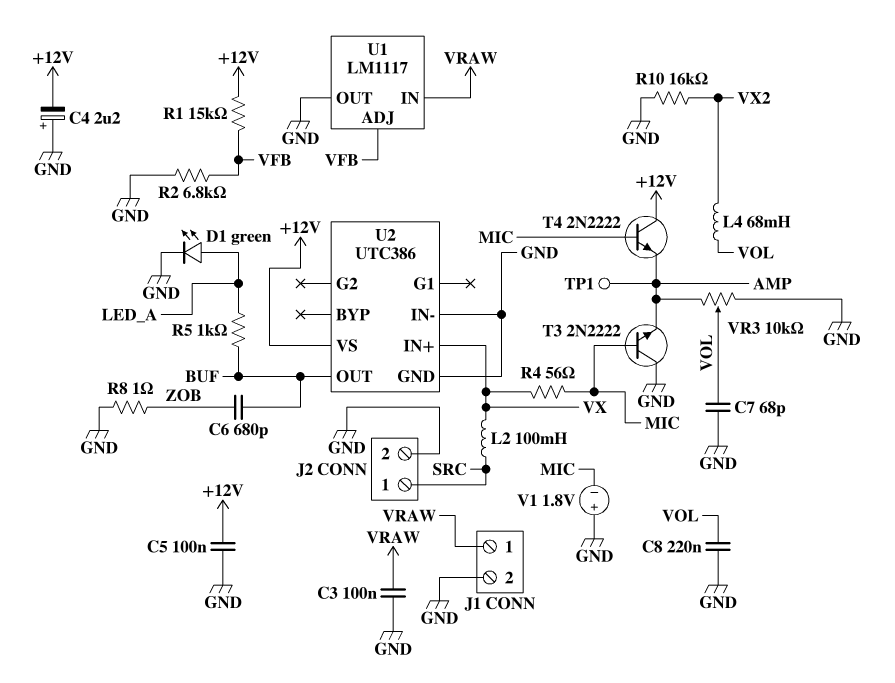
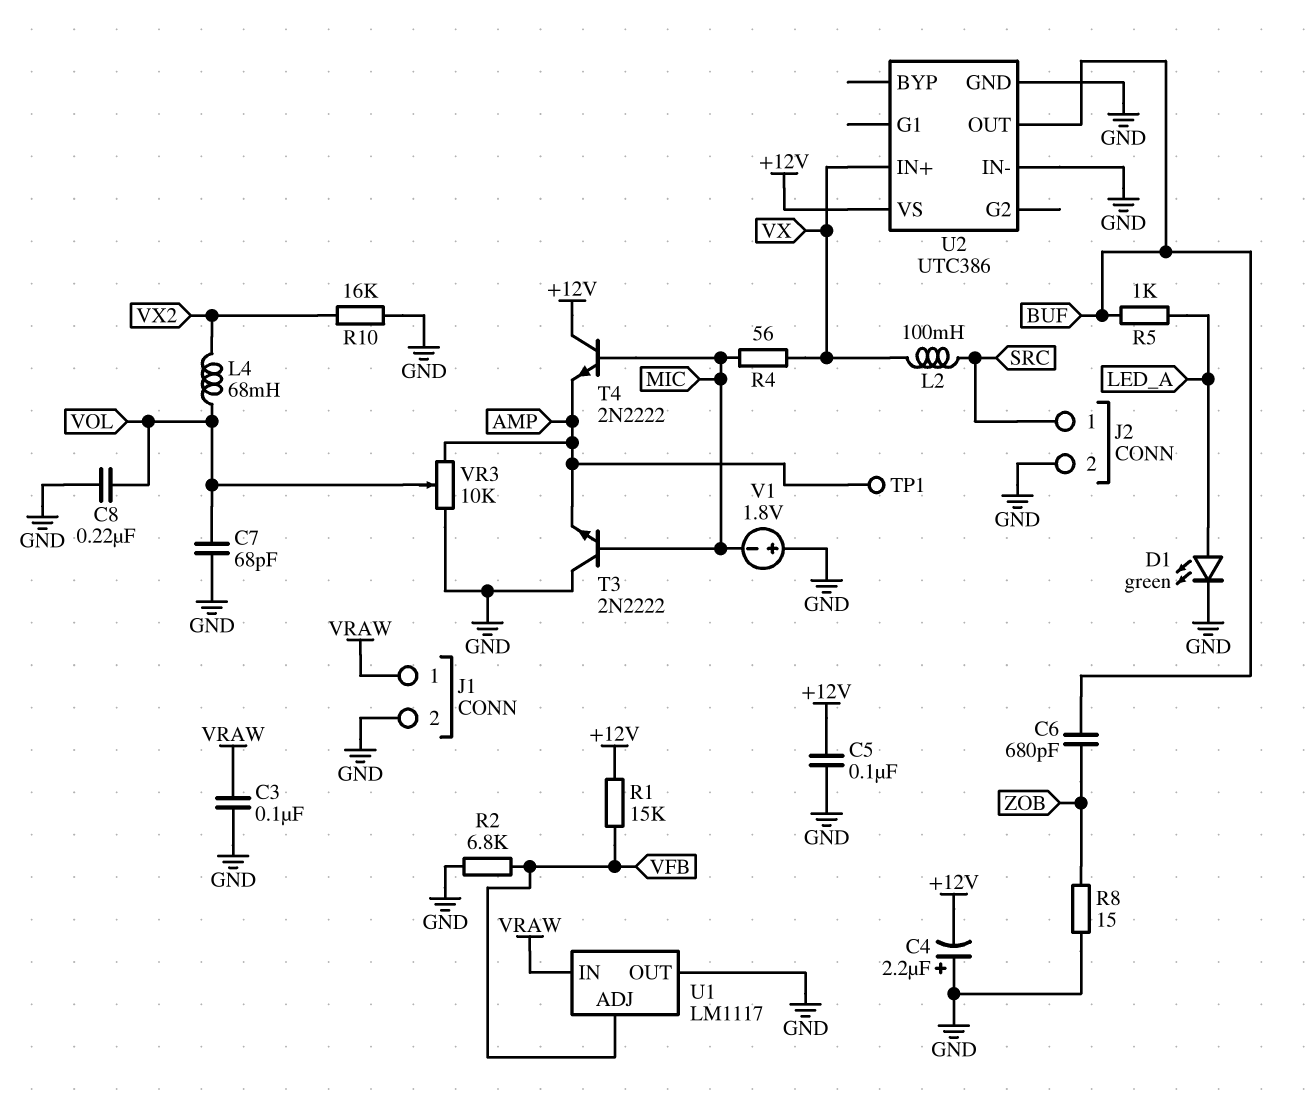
R8: 1 (GND, ZOB) -> 15 (GND, ZOB)

